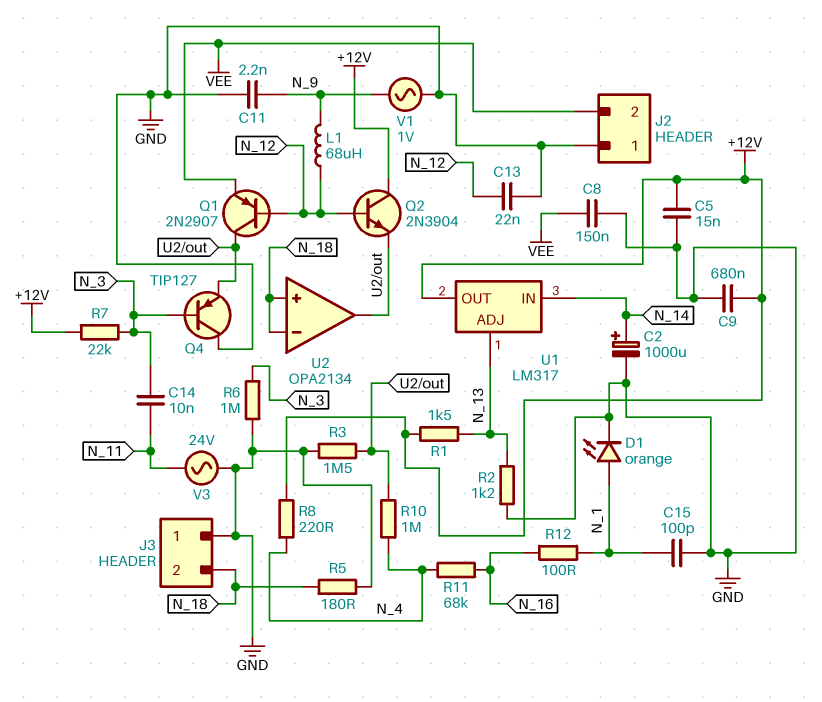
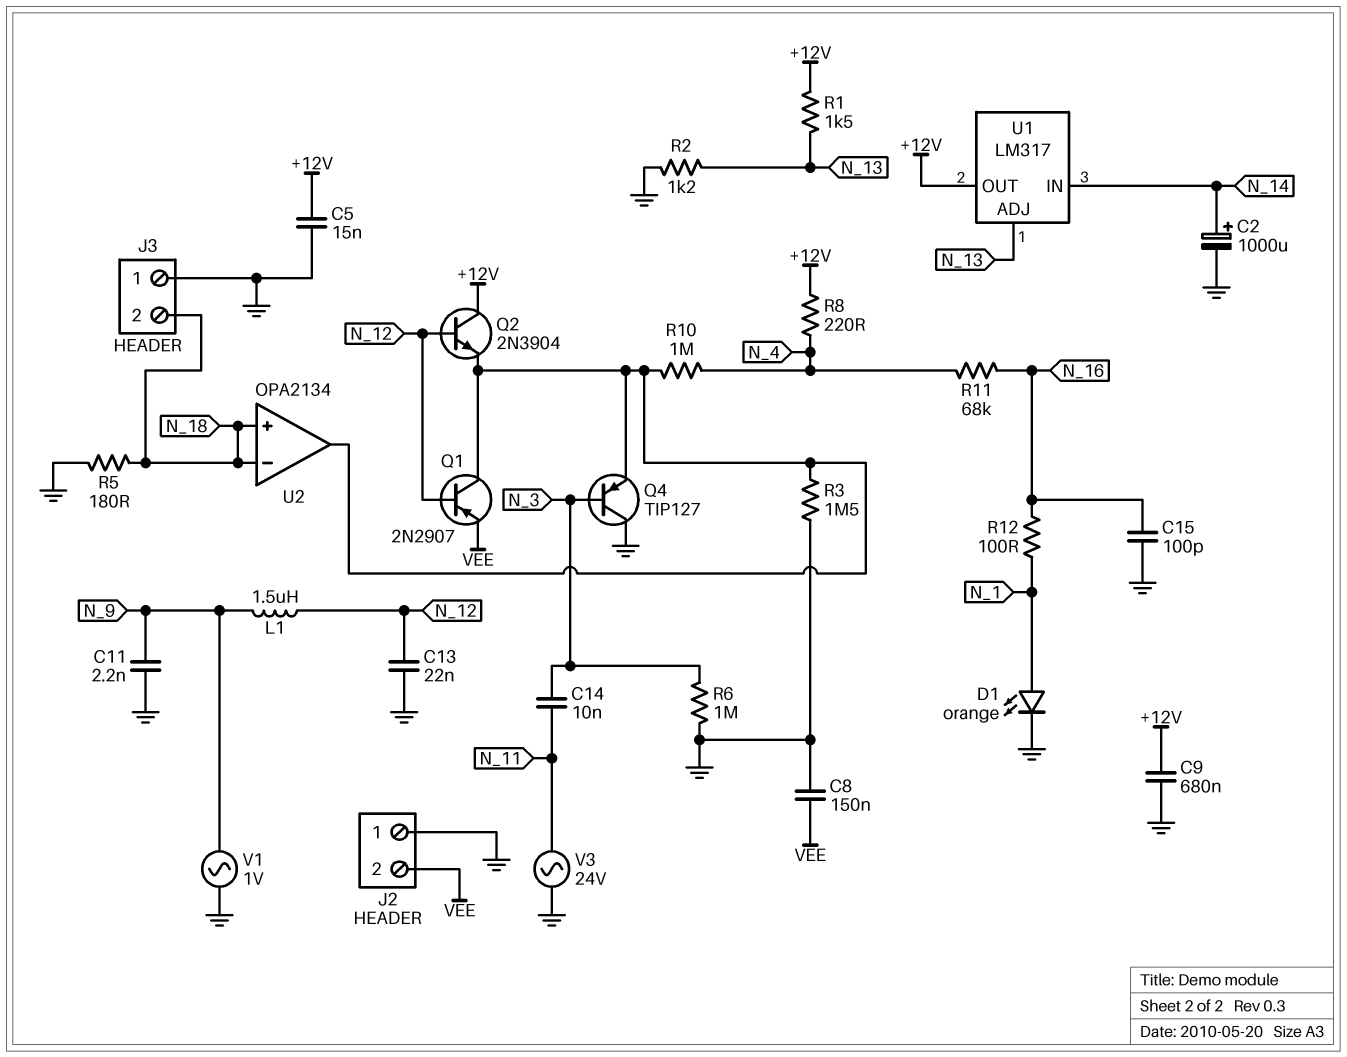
C15: 100pF (GND, N_1) -> 100pF (GND, N_16)
L1: 68uH (N_9, N_12) -> 1.5uH (N_9, N_12)
R7: 22k (+12V, N_3) -> none

